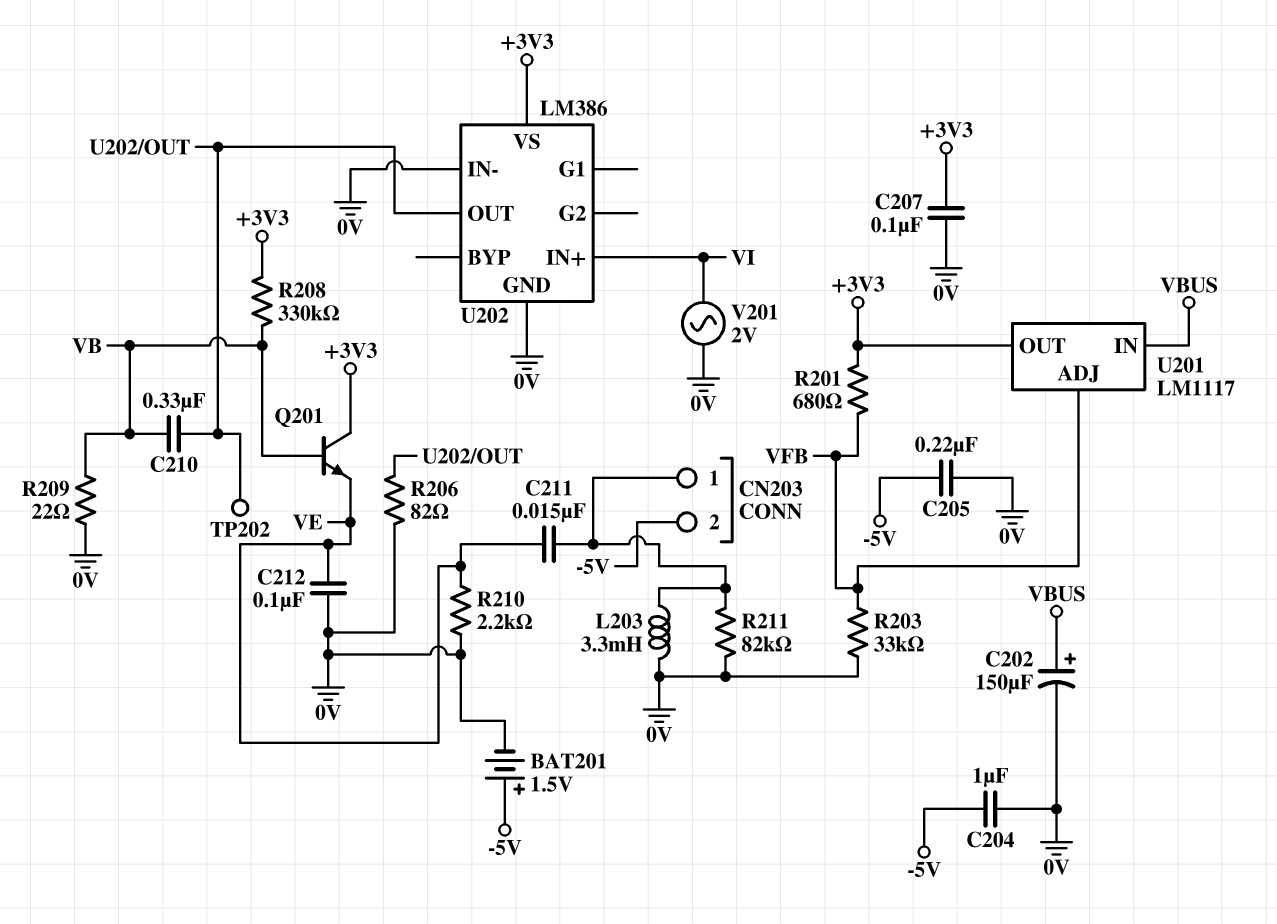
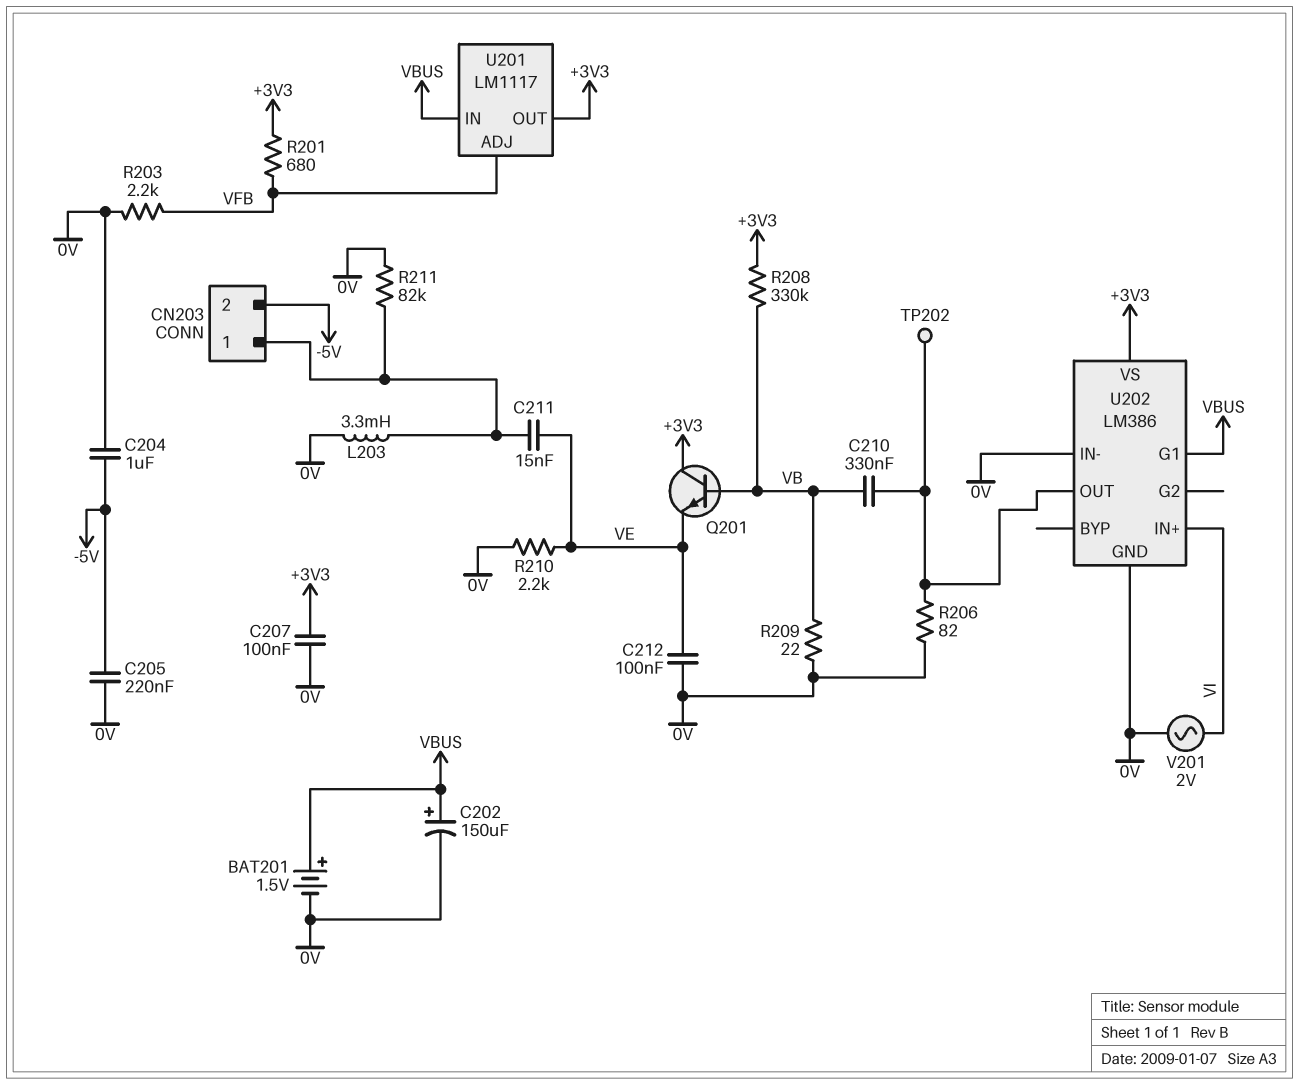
BAT201: 1.5V (plus -5V, minus 0V) -> 1.5V (plus VBUS, minus 0V)
R203: 33k (0V, VFB) -> 2.2k (0V, VFB)
U202 pin G1: none -> VBUS

